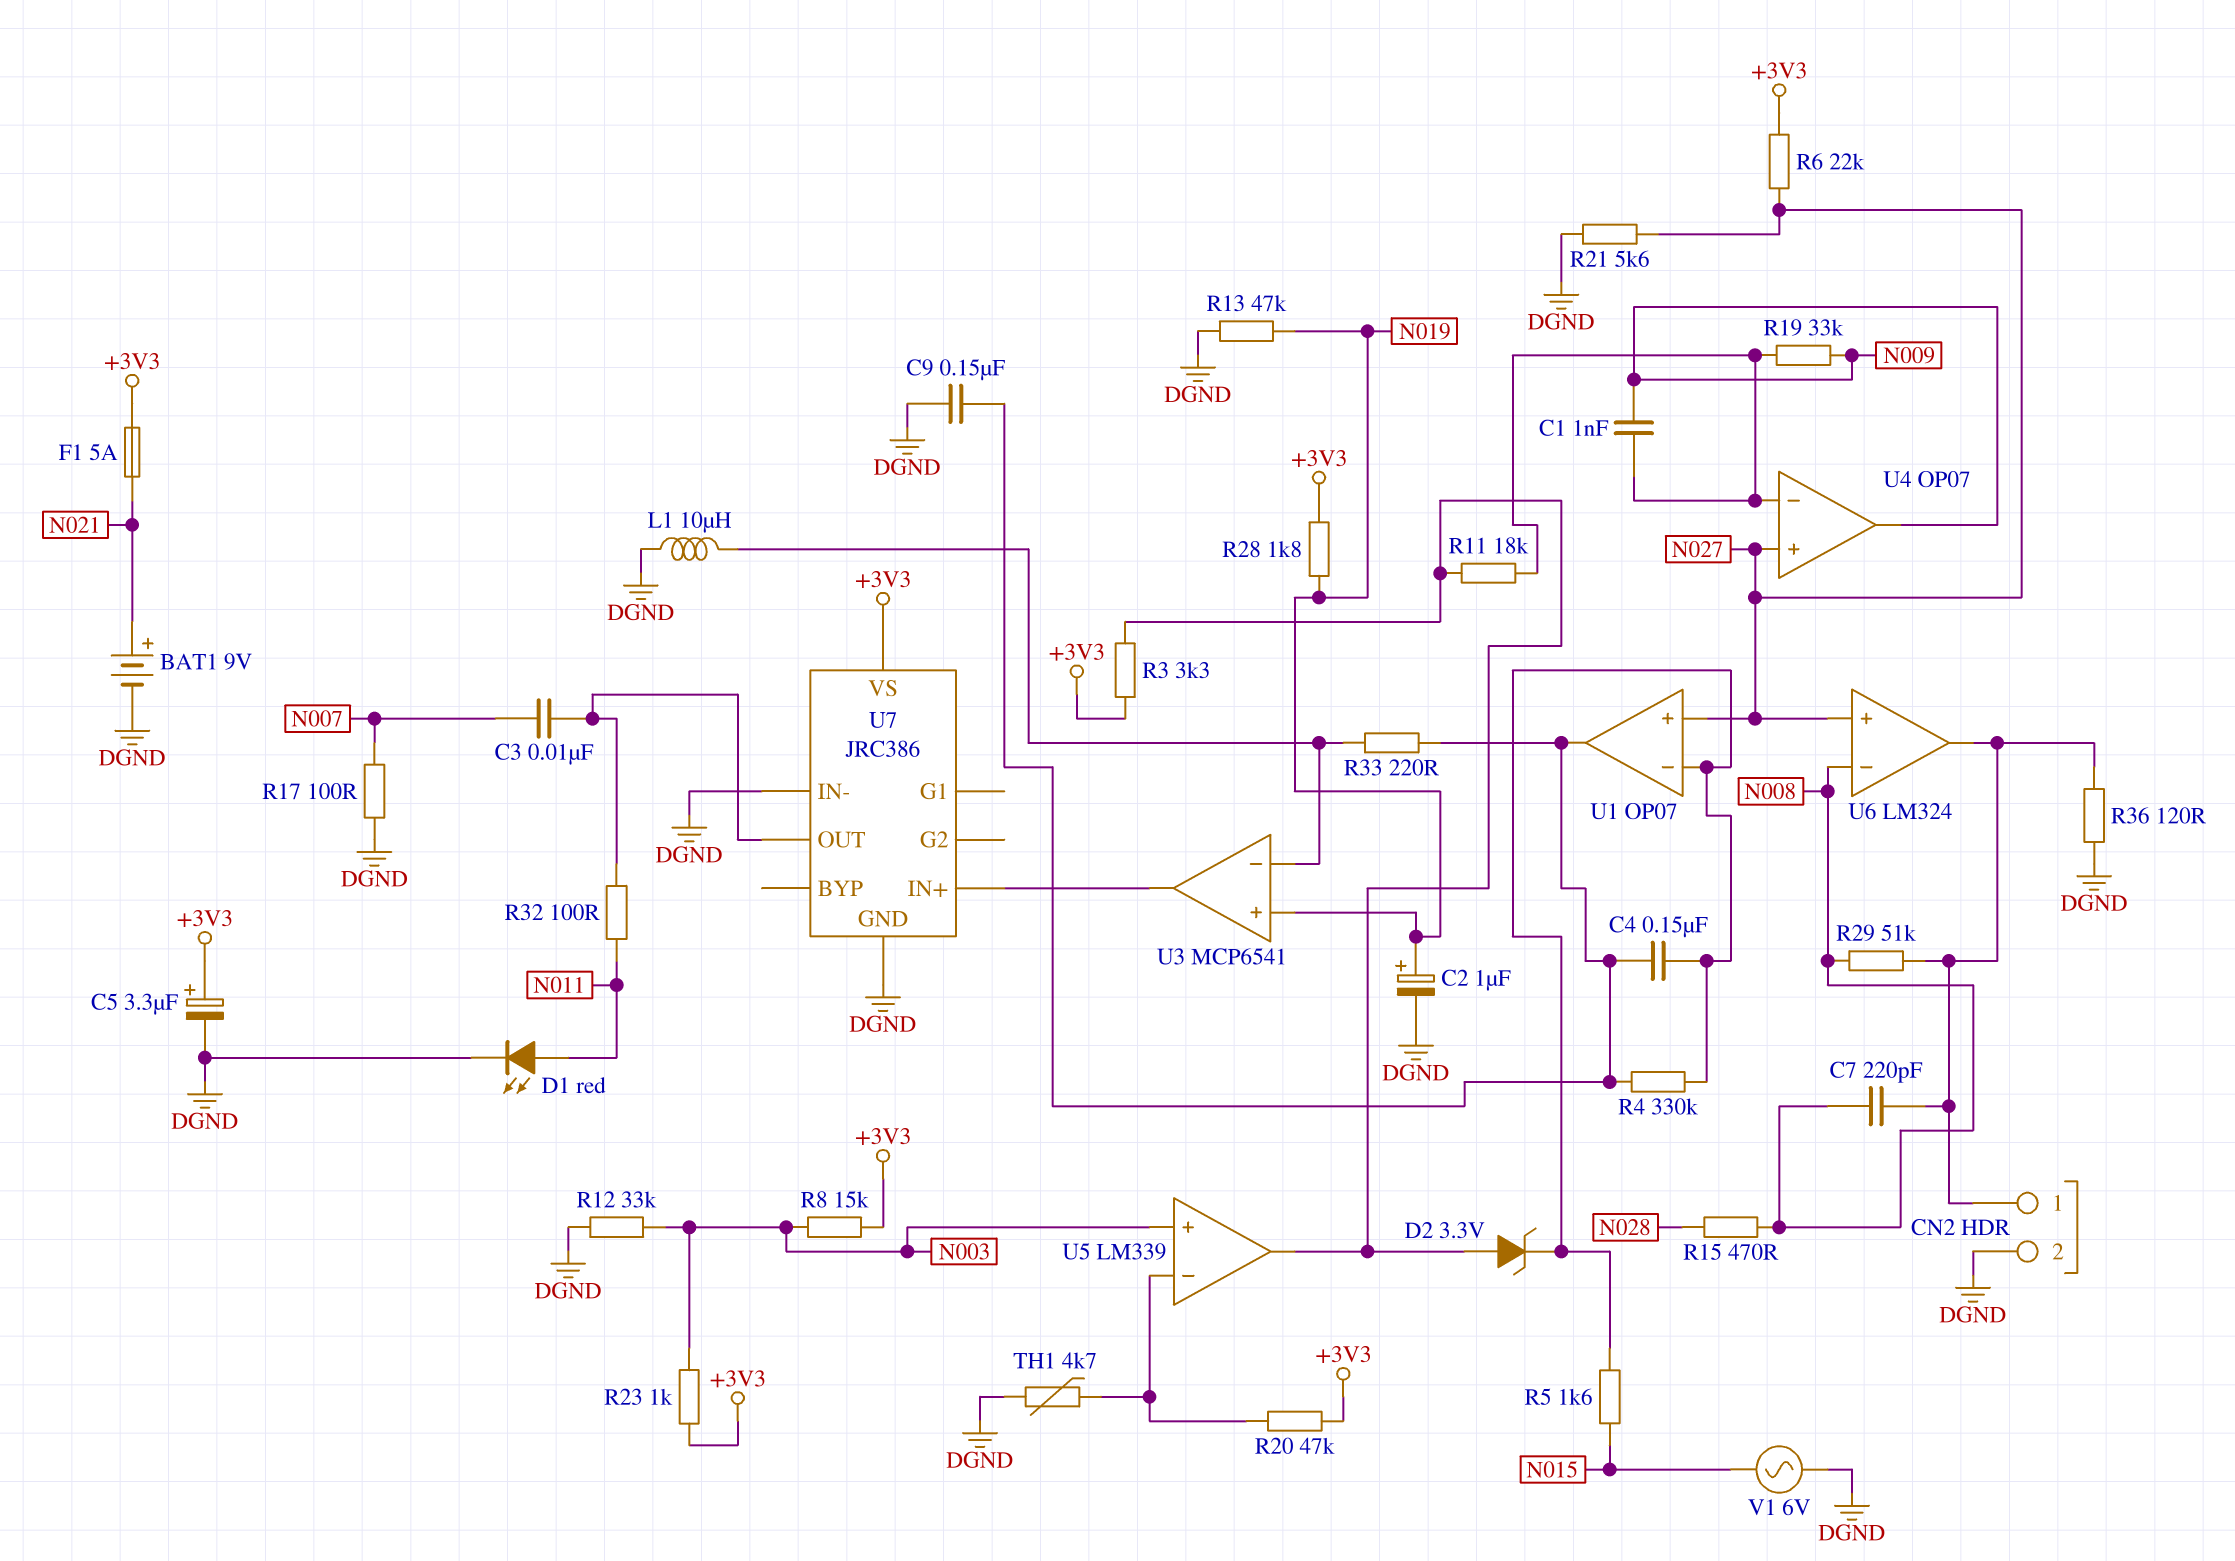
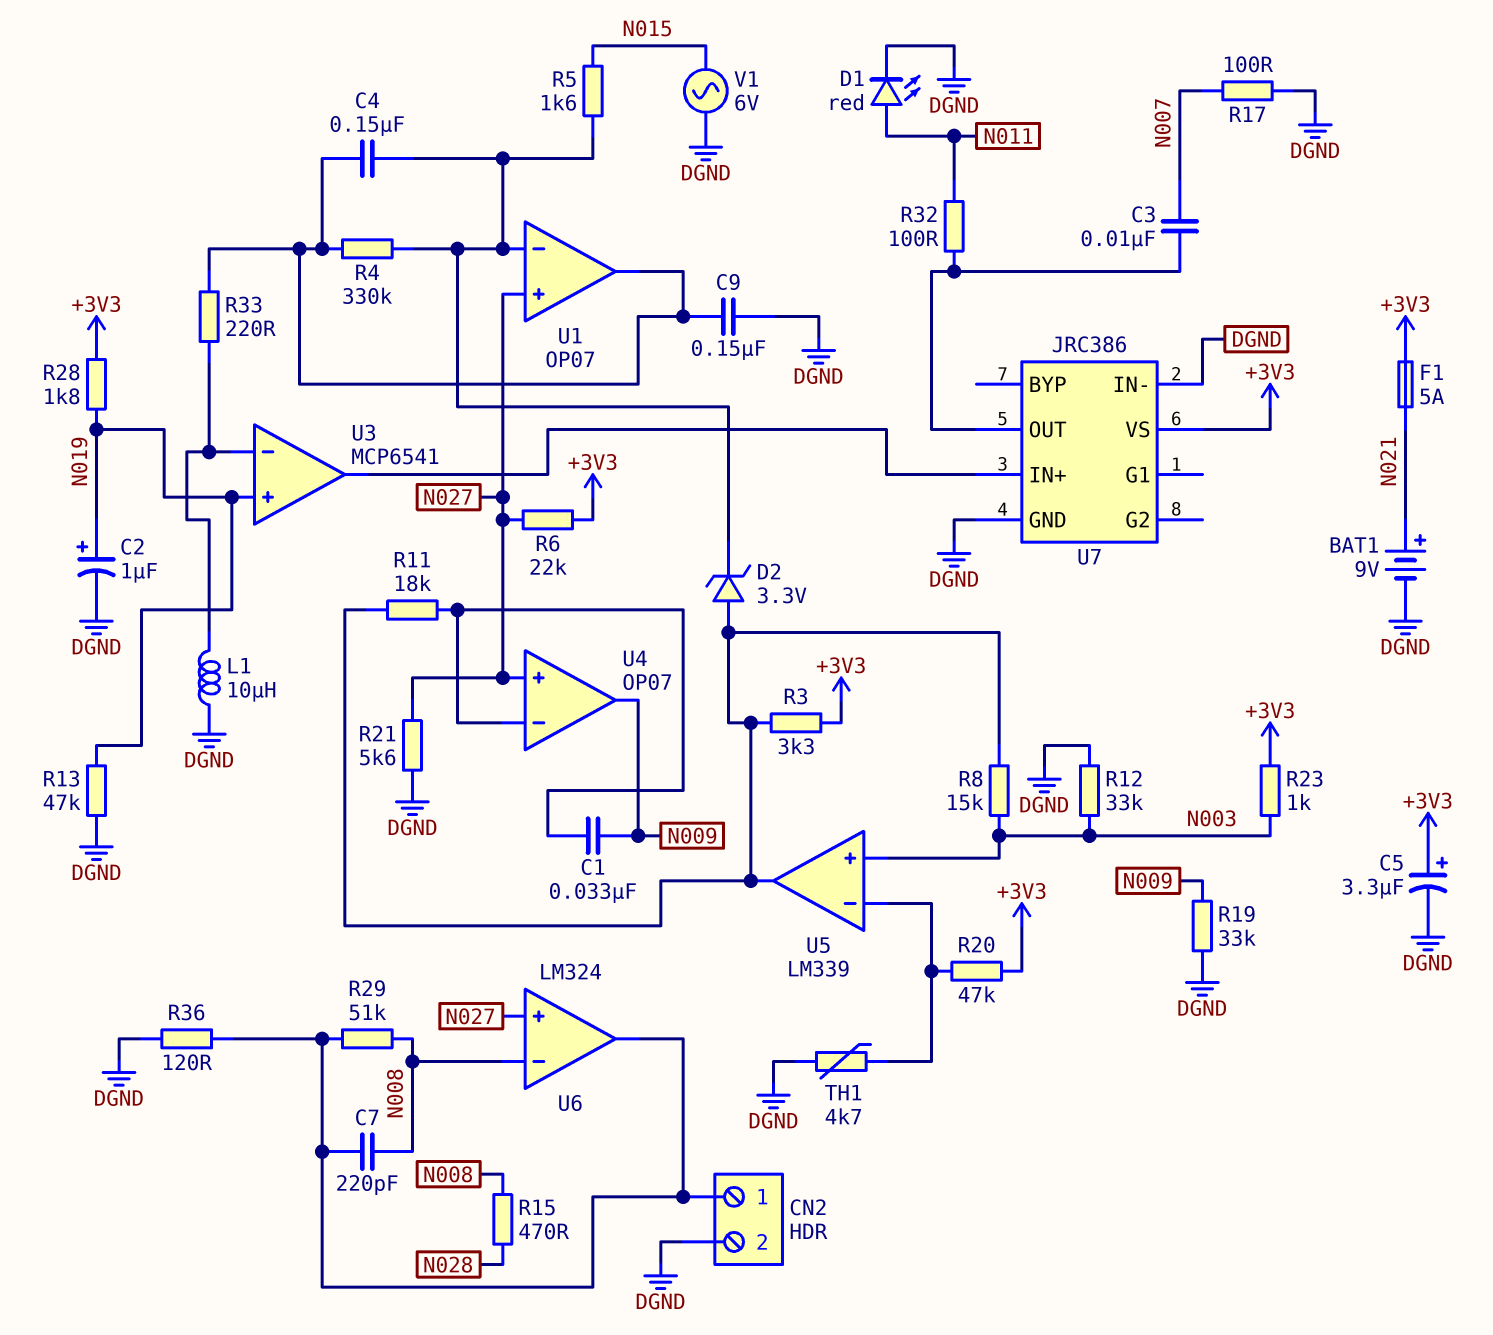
C1: 1nF (N009, U4/in-) -> 33nF (N009, U4/in-)
R8: 15k (+3V3, N003) -> 15k (N003, U5/out)
R19: 33k (N009, U4/in-) -> 33k (DGND, N009)

